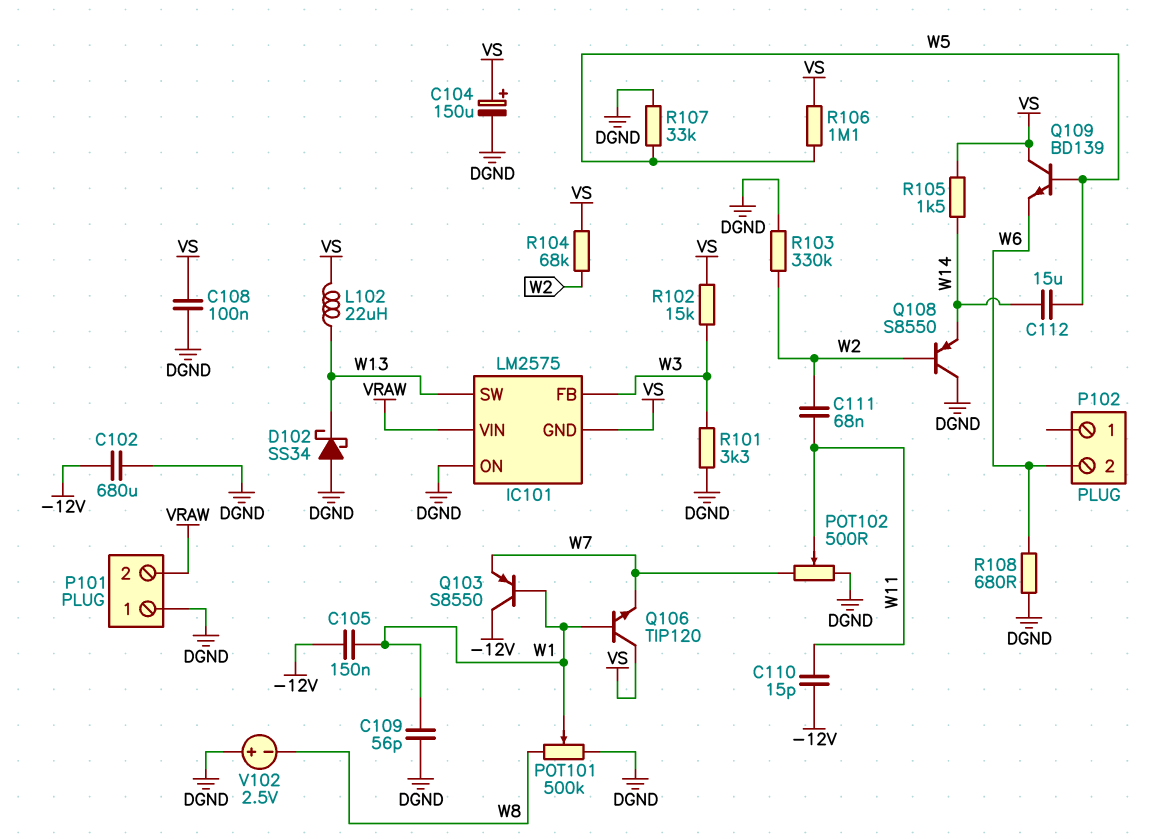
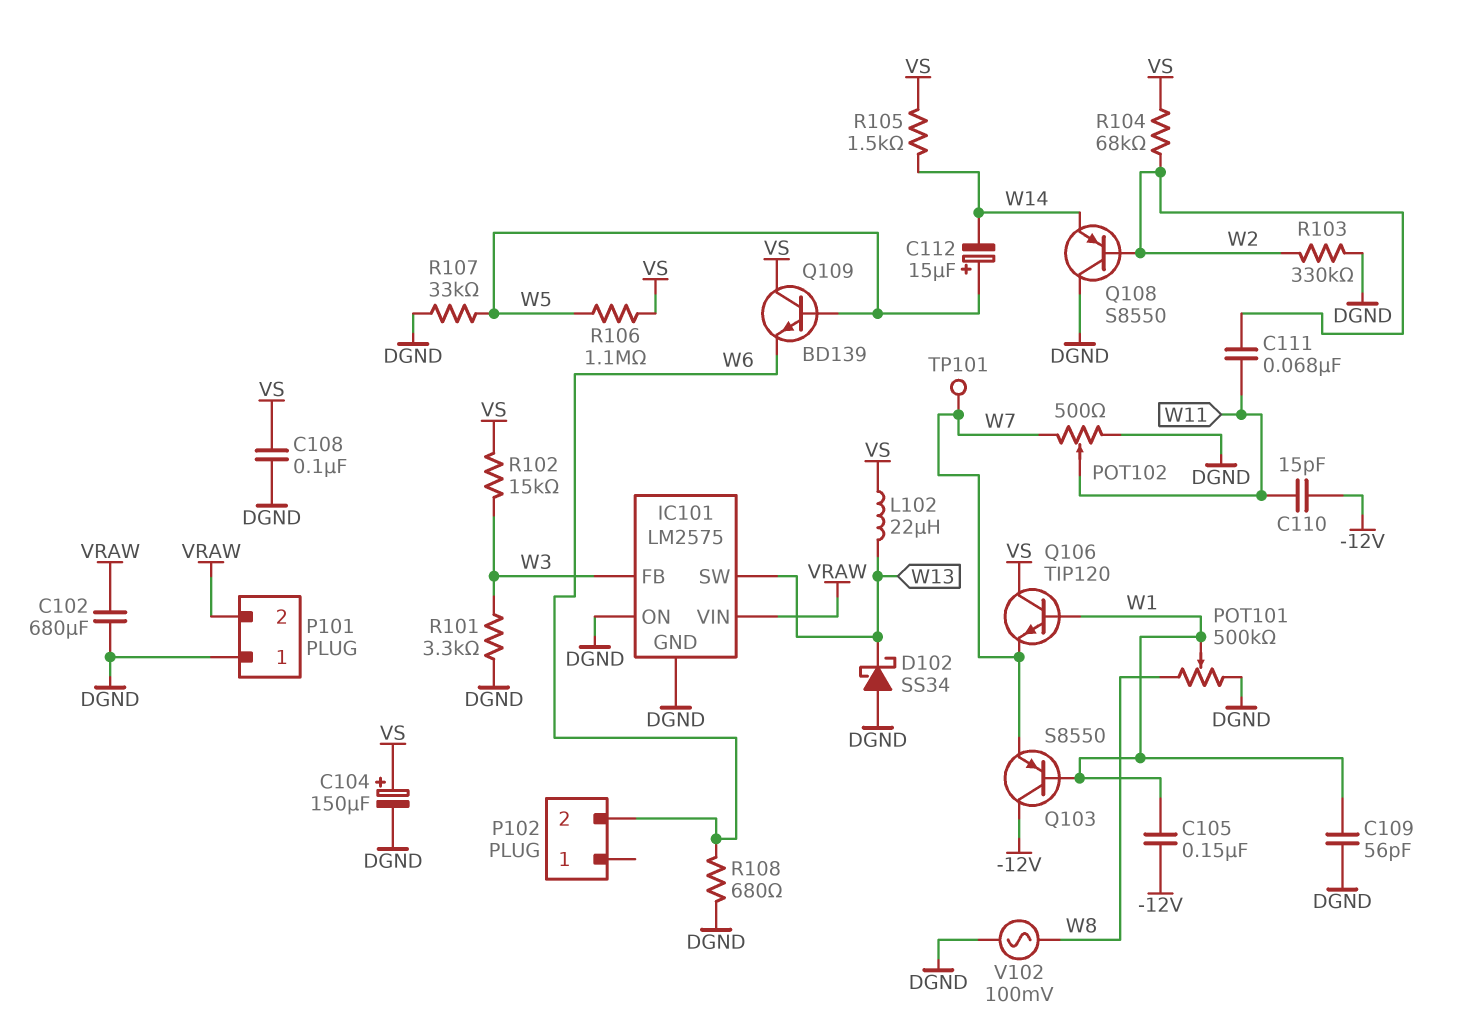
C102: 680uF (-12V, DGND) -> 680uF (DGND, VRAW)
C112: 15uF (W5, W14) -> 15uF (plus W5, minus W14)
IC101 pin GND: VS -> DGND
TP101: none -> test point (W7)
V102: 2.5V (plus DGND, minus W8) -> AC 100mV (DGND, W8)

